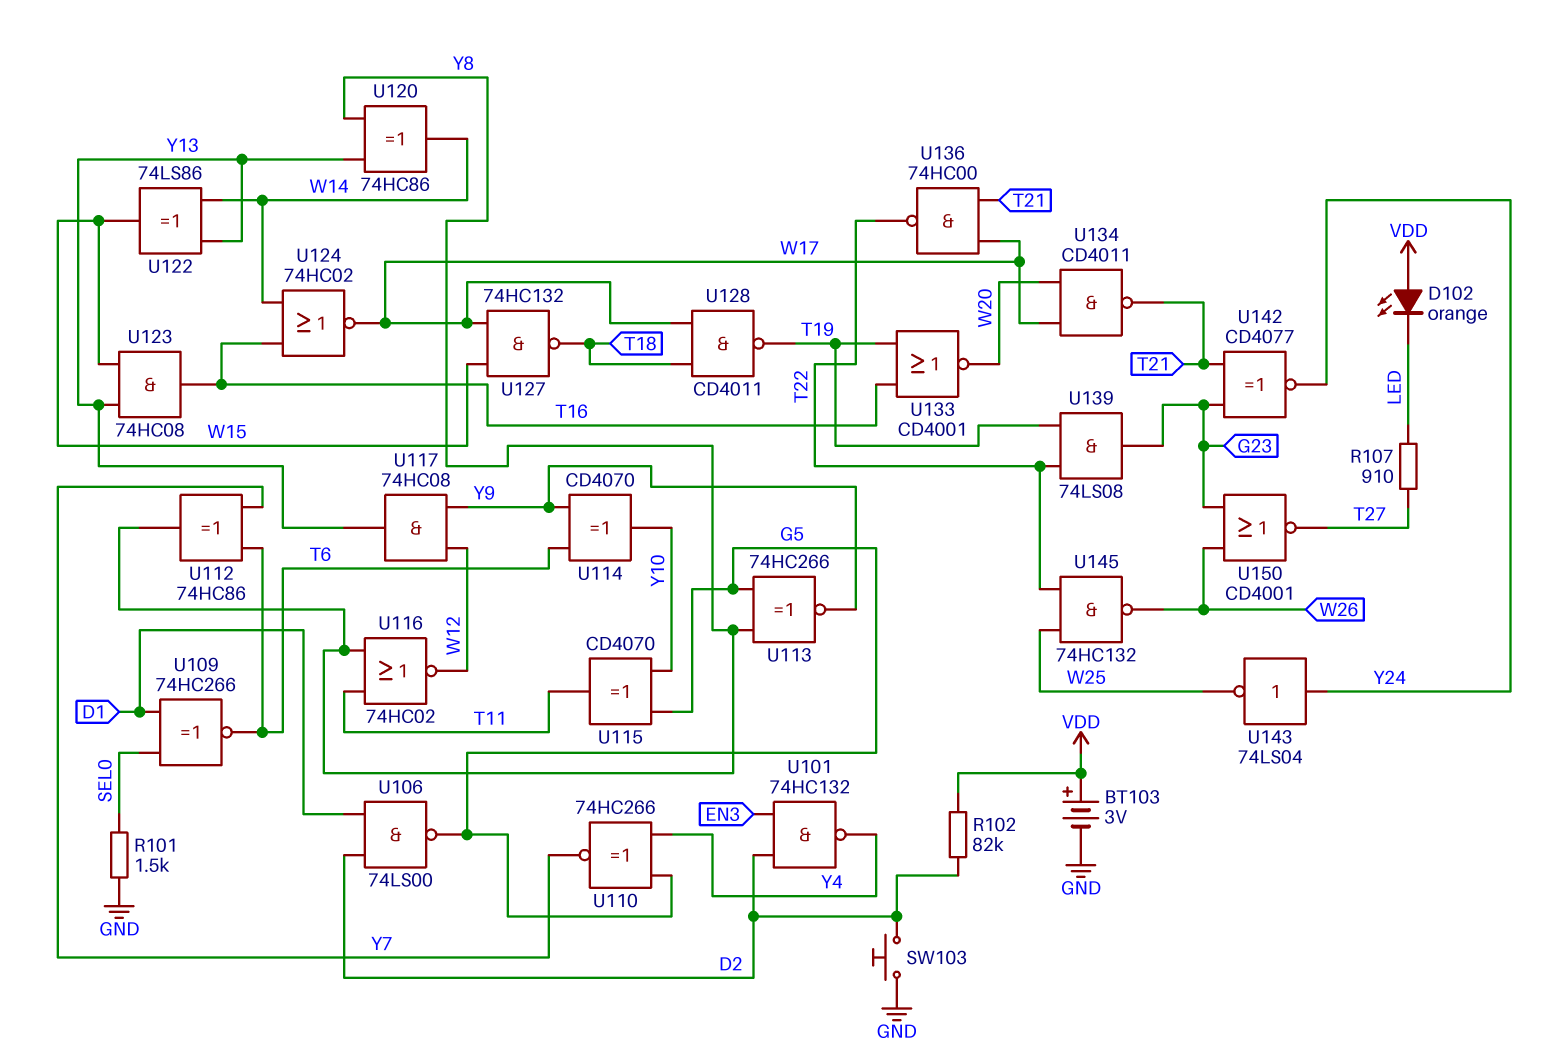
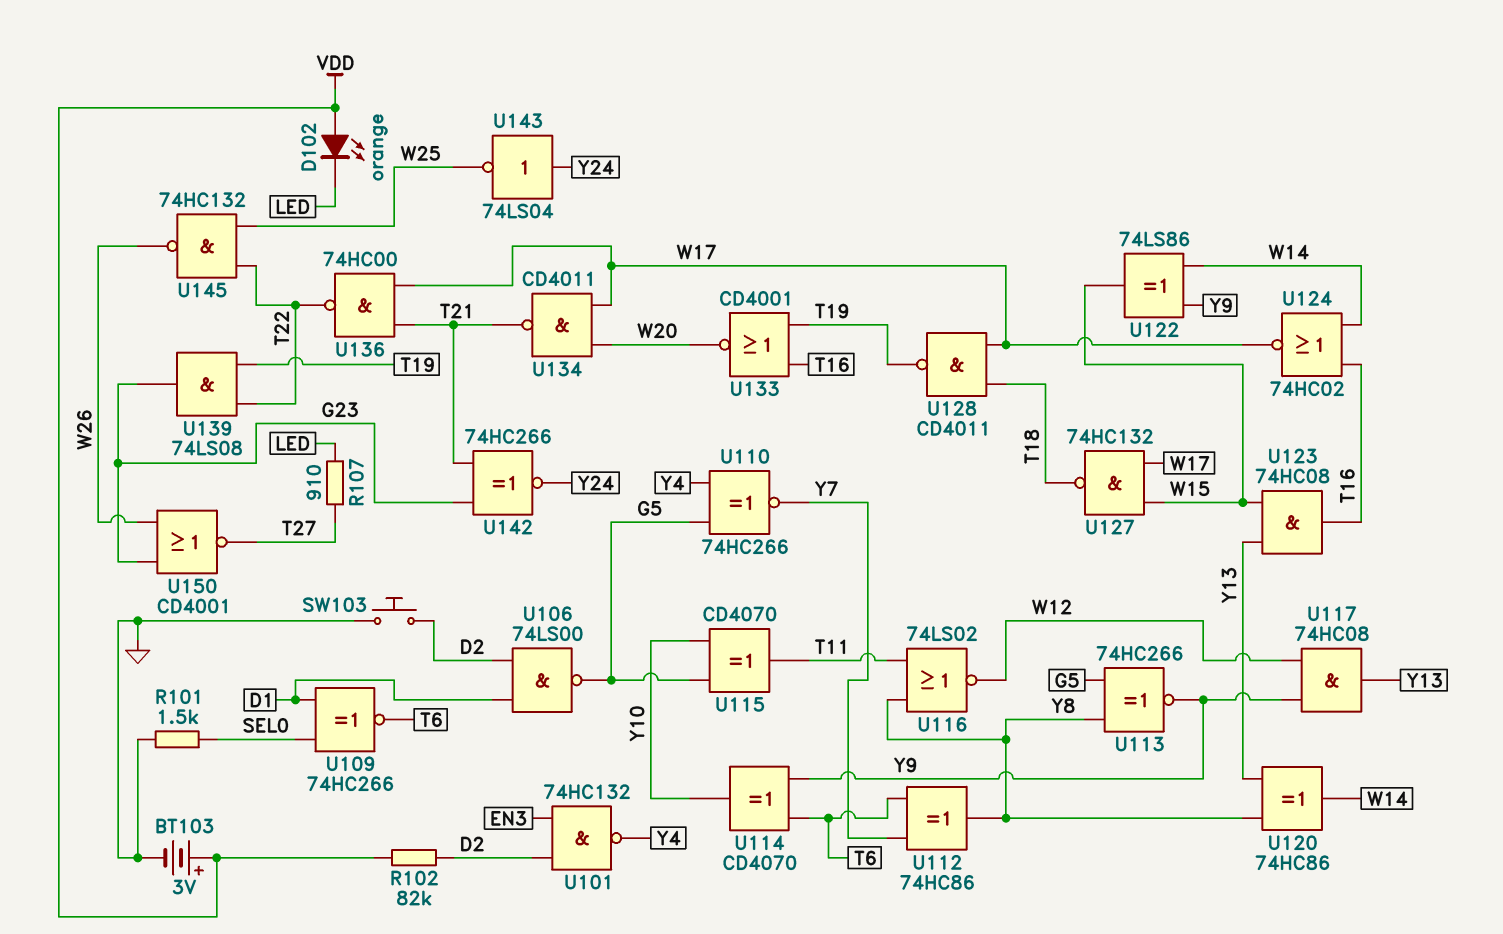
U116: NOR 74HC02 (in T11, in Y8, out W12) -> NOR 74LS02 (in T11, in Y8, out W12)
U122: XOR 74LS86 (in W14, in Y13, out W15) -> XOR 74LS86 (in W14, in Y9, out W15)
U142: XNOR CD4077 (in G23, in T21, out Y24) -> XNOR 74HC266 (in G23, in T21, out Y24)

